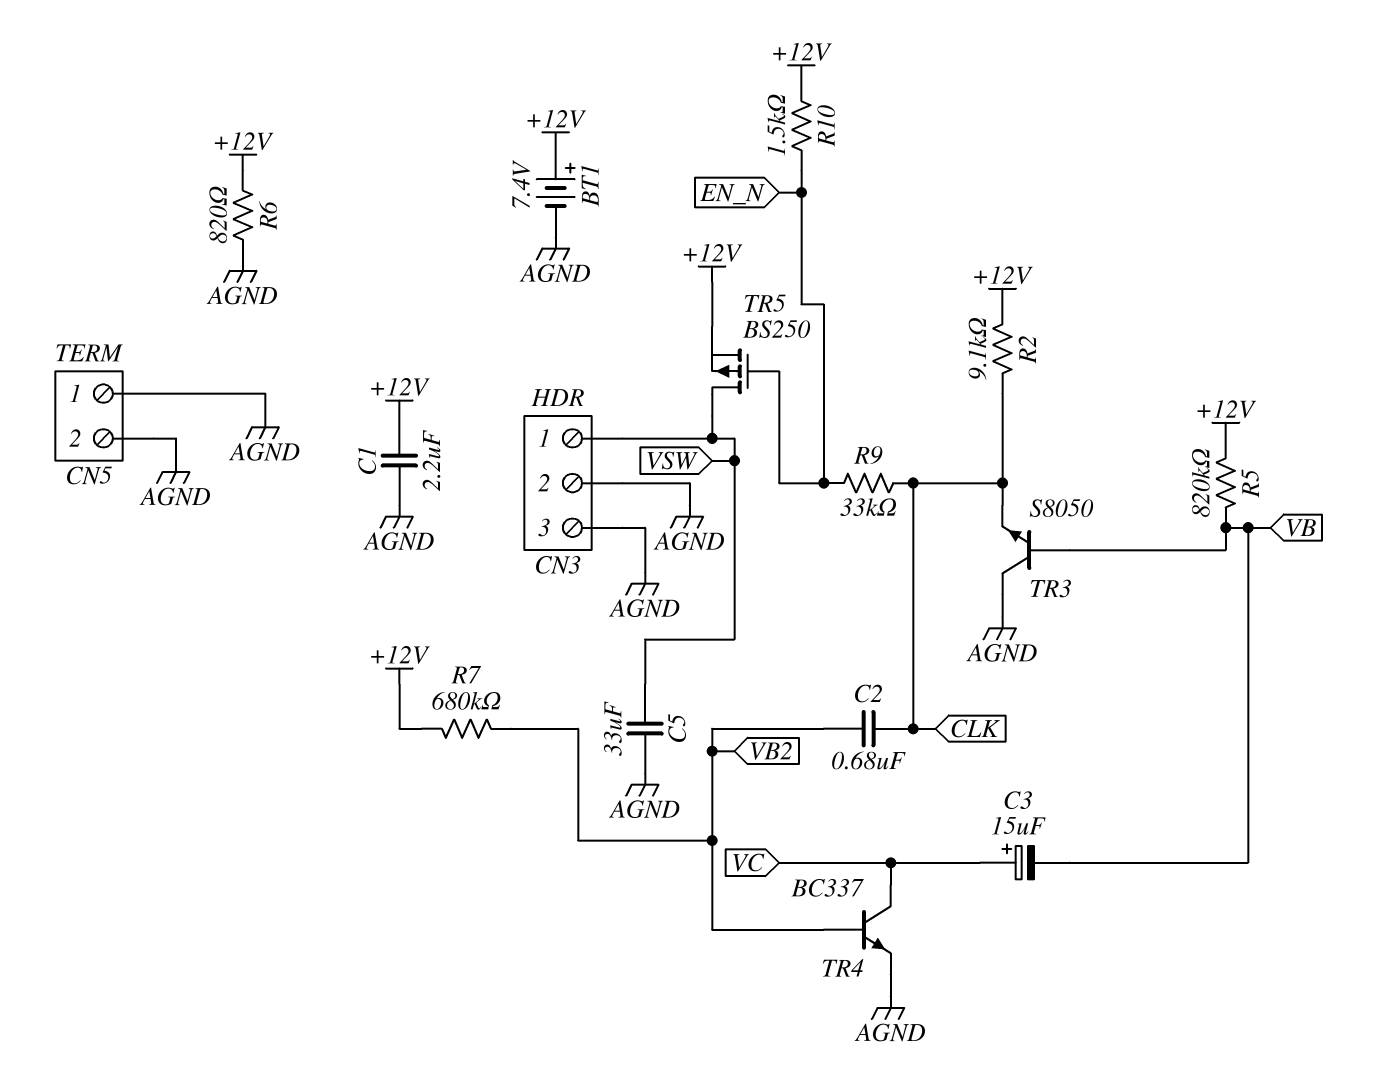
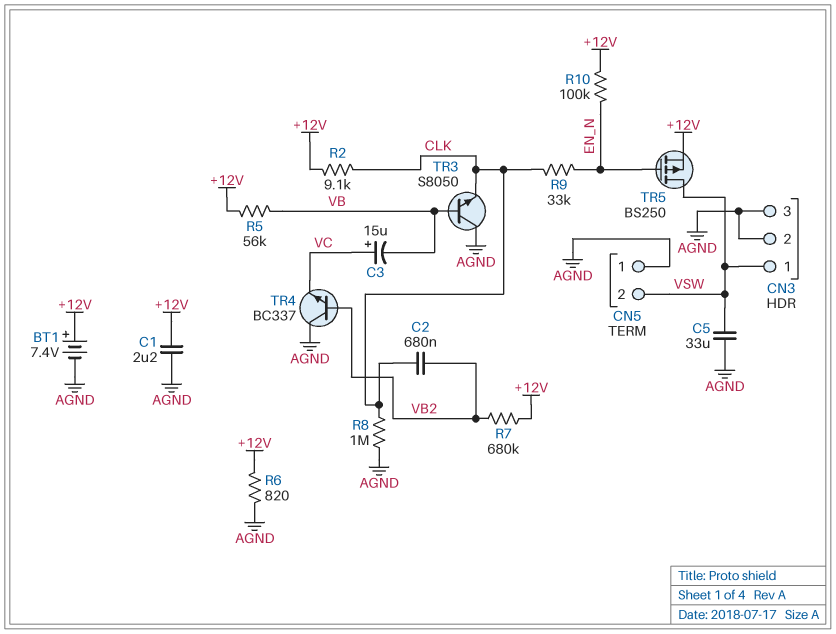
CN5 pin 2: AGND -> VSW
R5: 820k (+12V, VB) -> 56k (+12V, VB)
R8: none -> 1M (AGND, CLK)
R10: 1.5k (+12V, EN_N) -> 100k (+12V, EN_N)
TR4: NPN BC337 (B VB2, C VC, E AGND) -> NPN BC337 (B VB2, C AGND, E VC)

